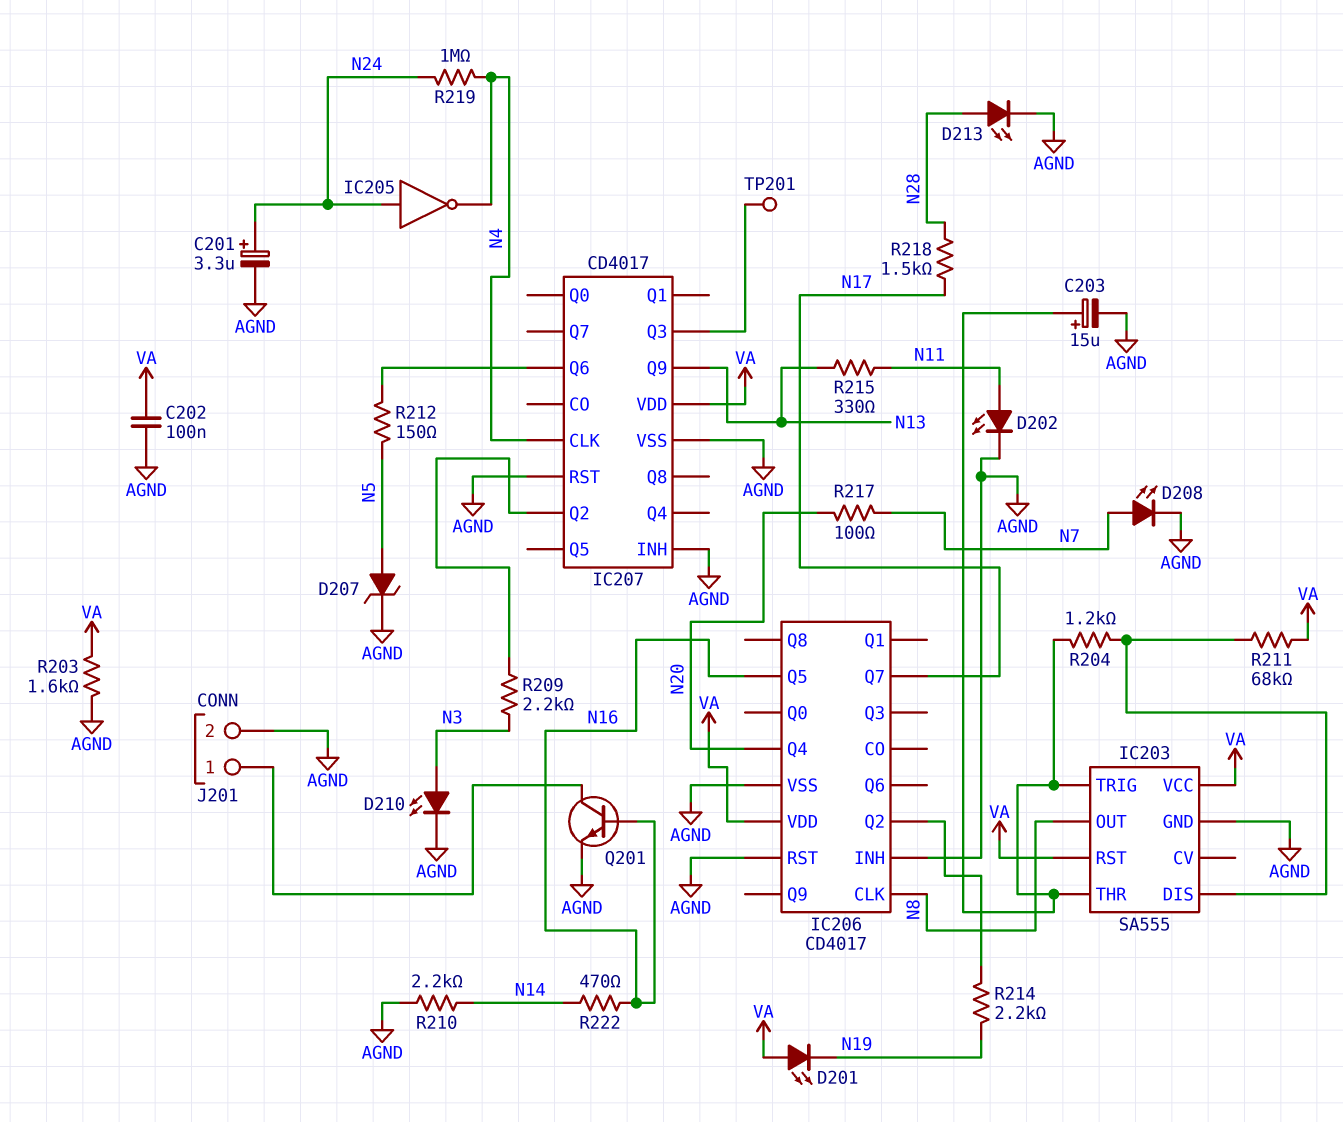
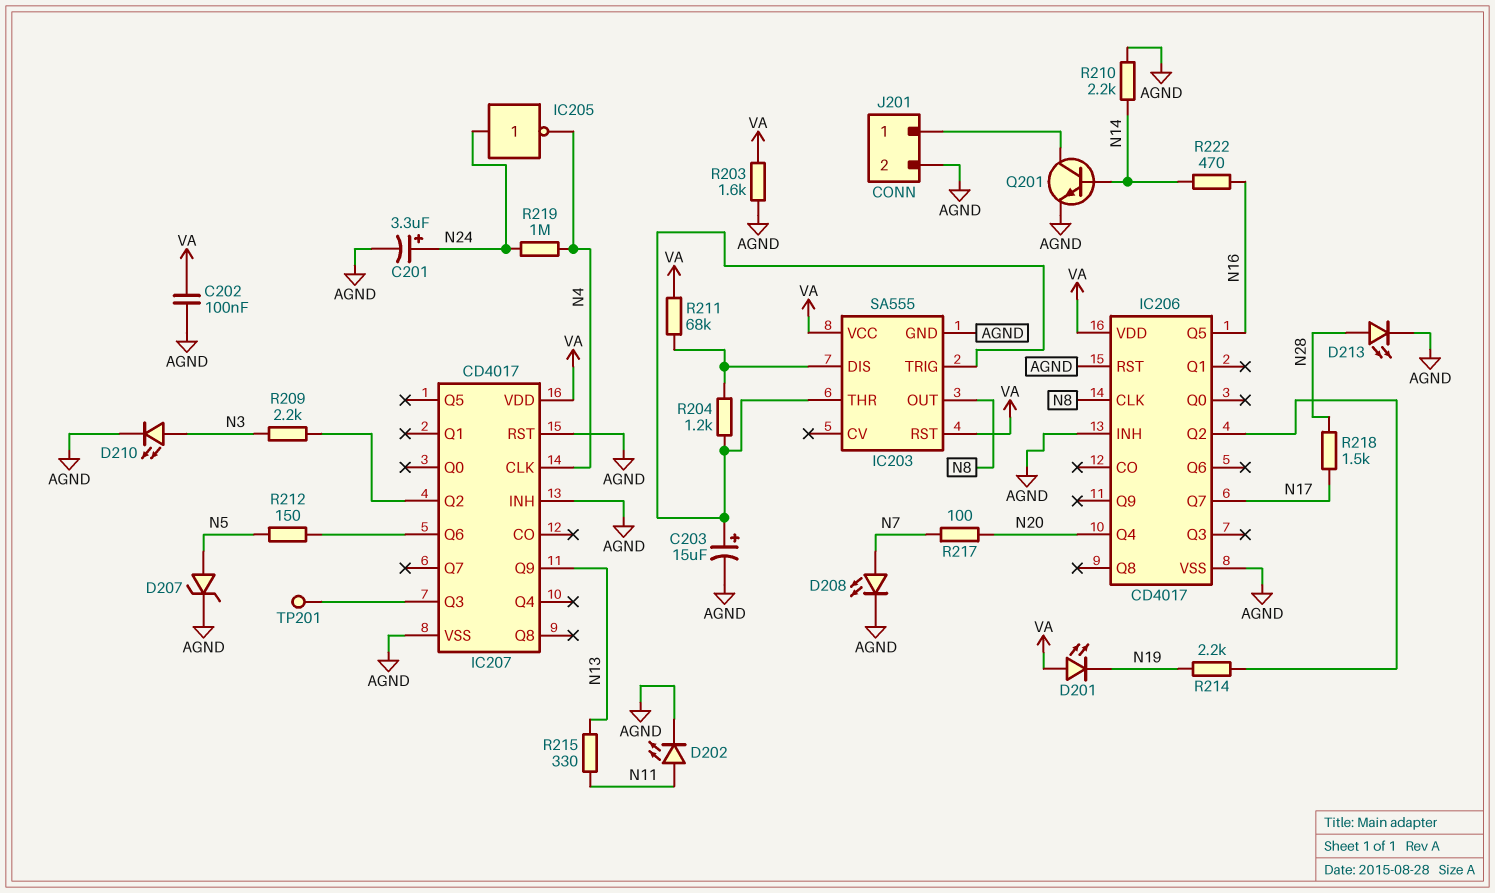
Q201: NPN (B N16, C J201/1, E AGND) -> NPN (B N14, C J201/1, E AGND)

